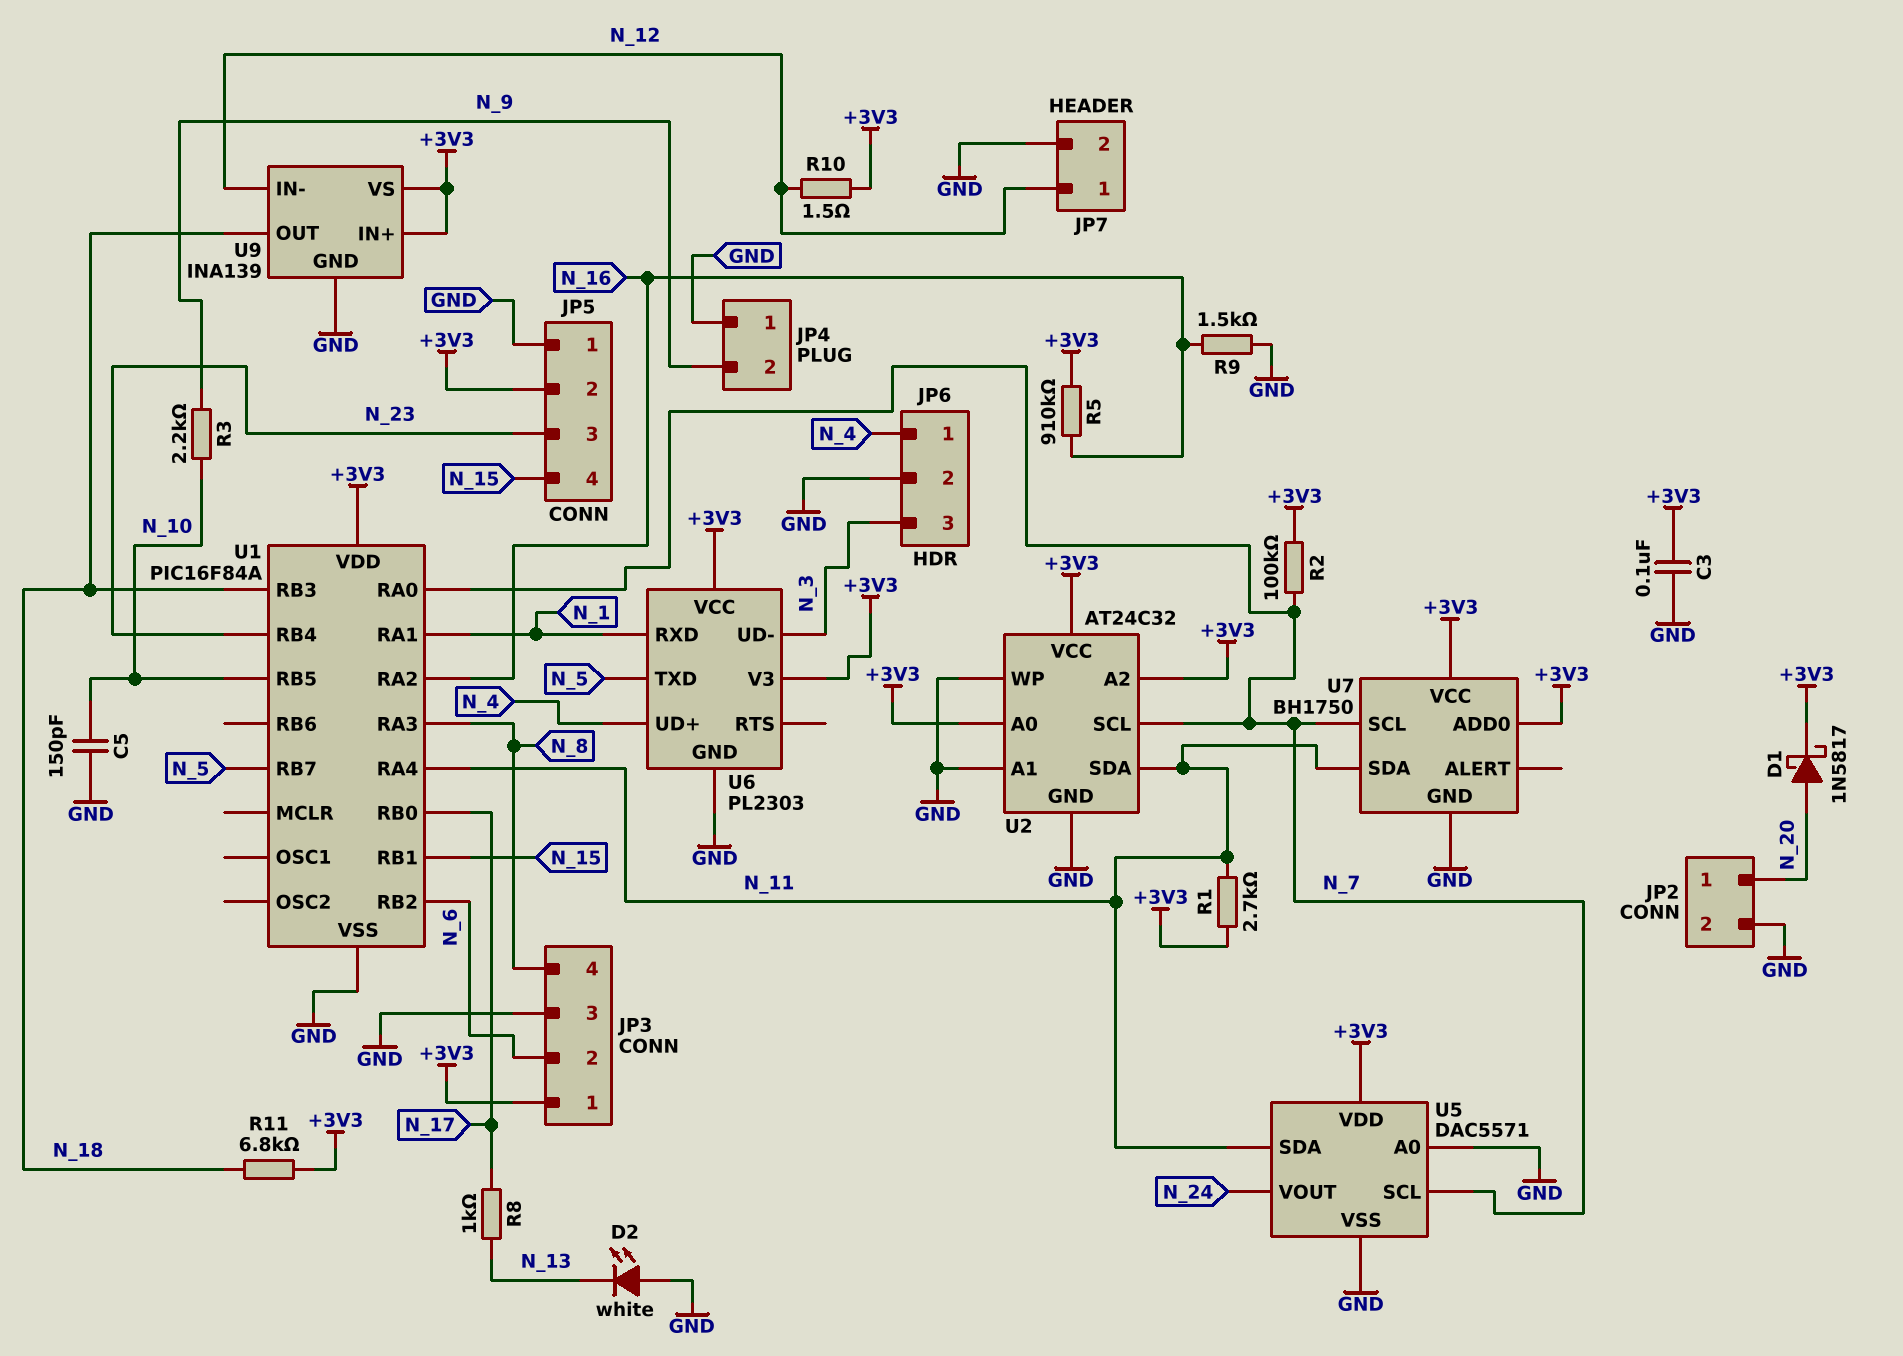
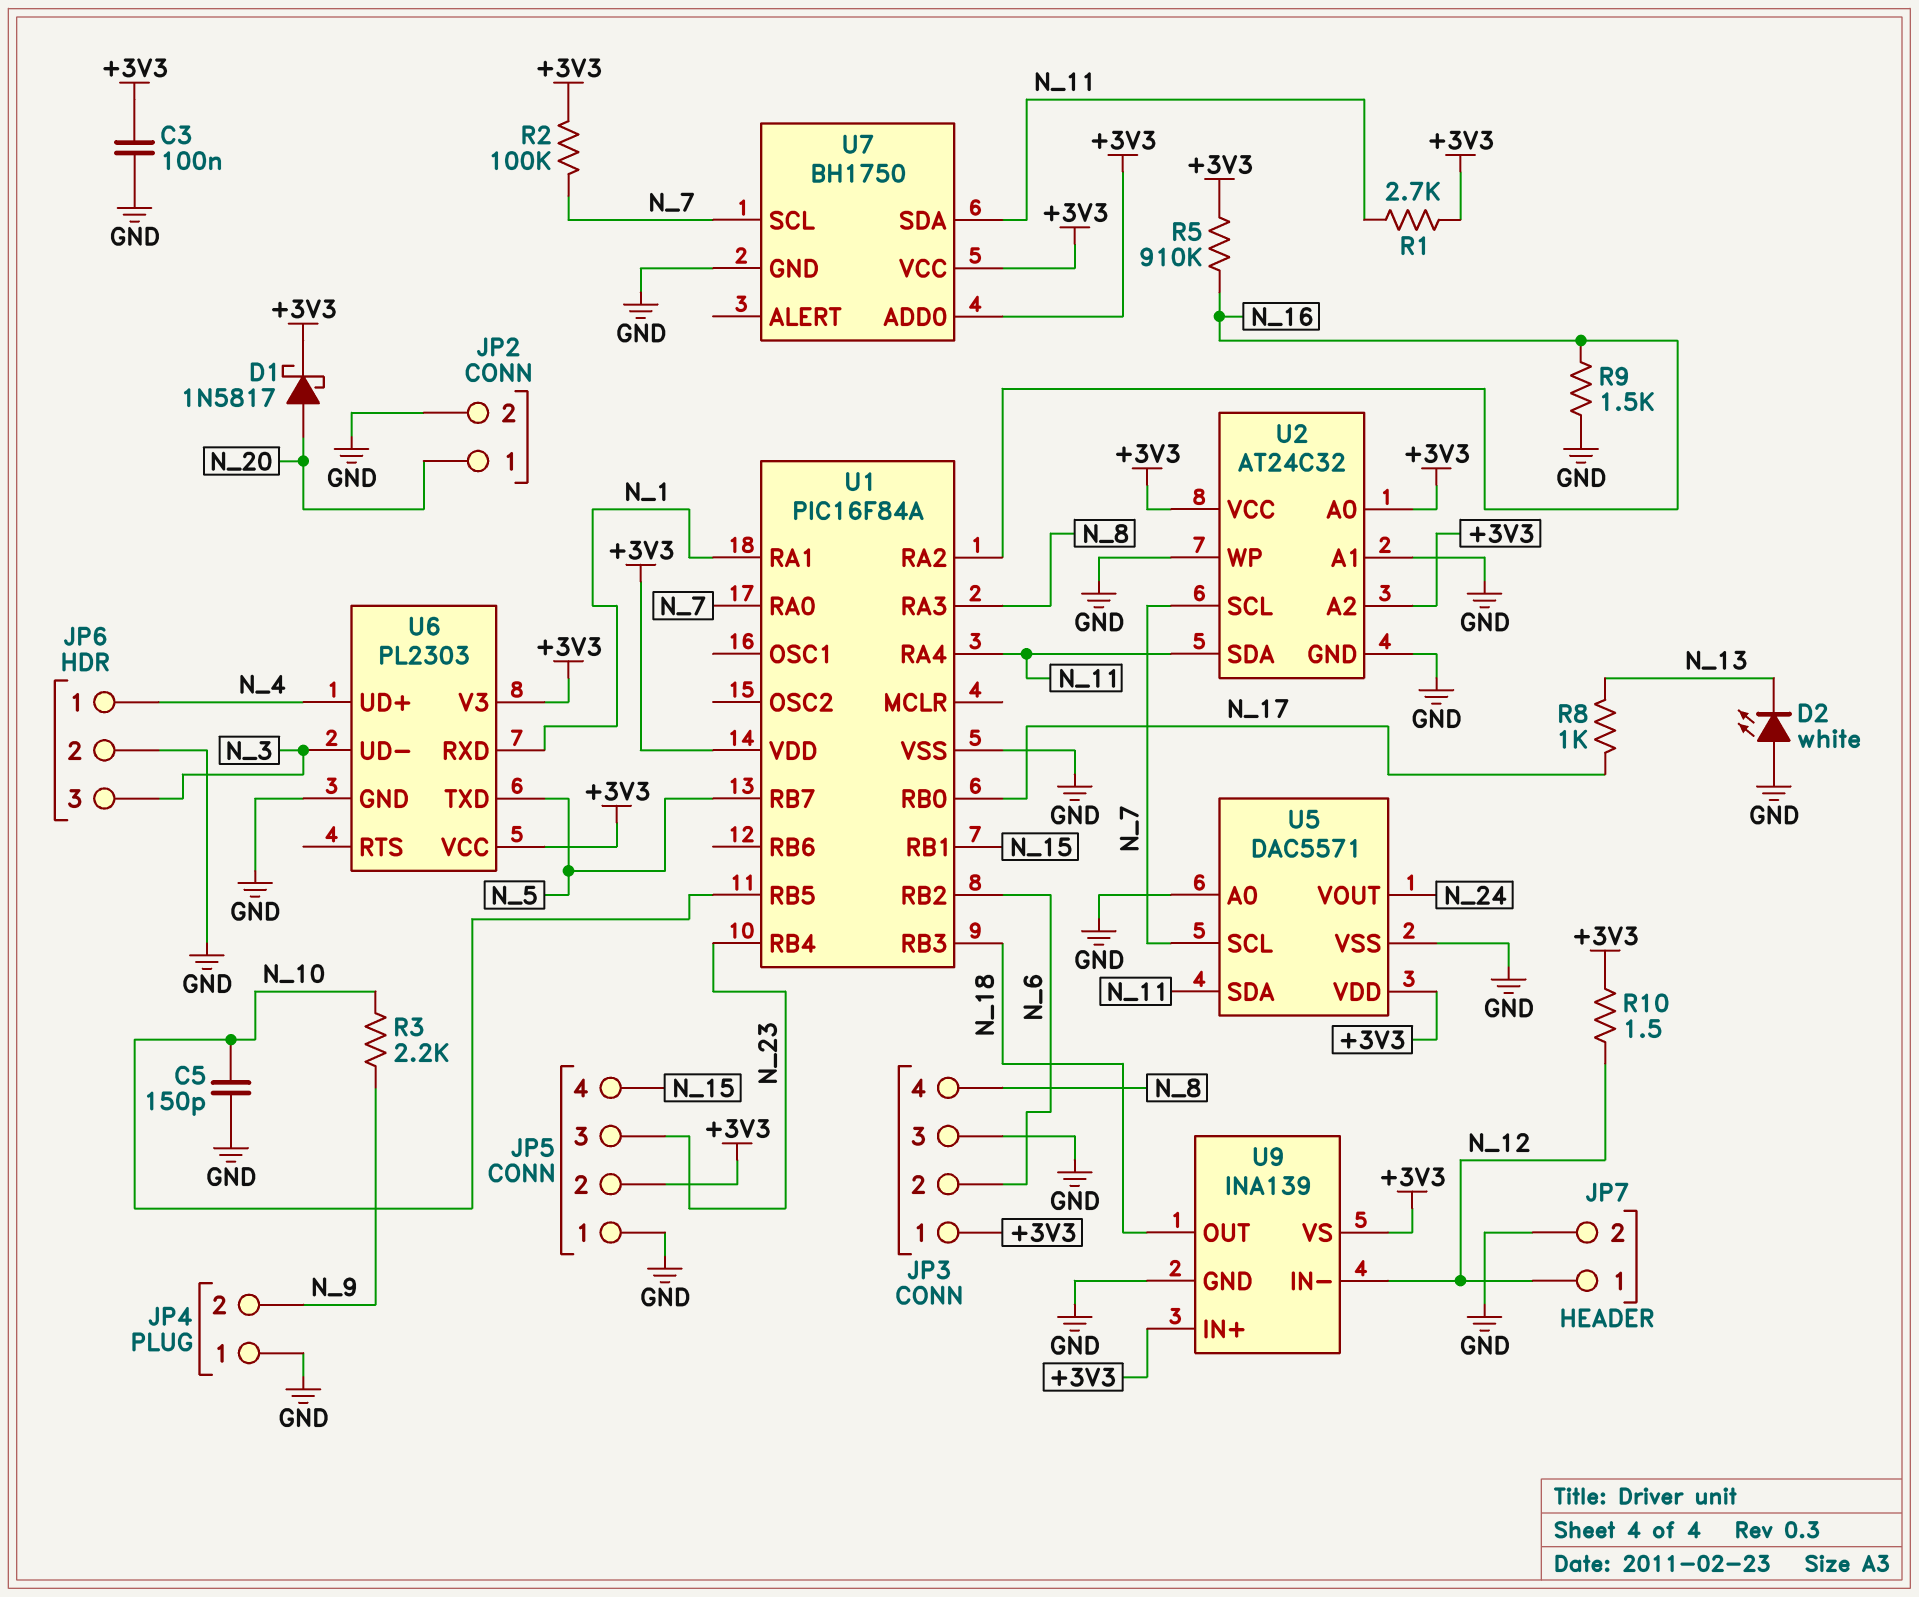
R11: 6.8k (+3V3, N_18) -> none

